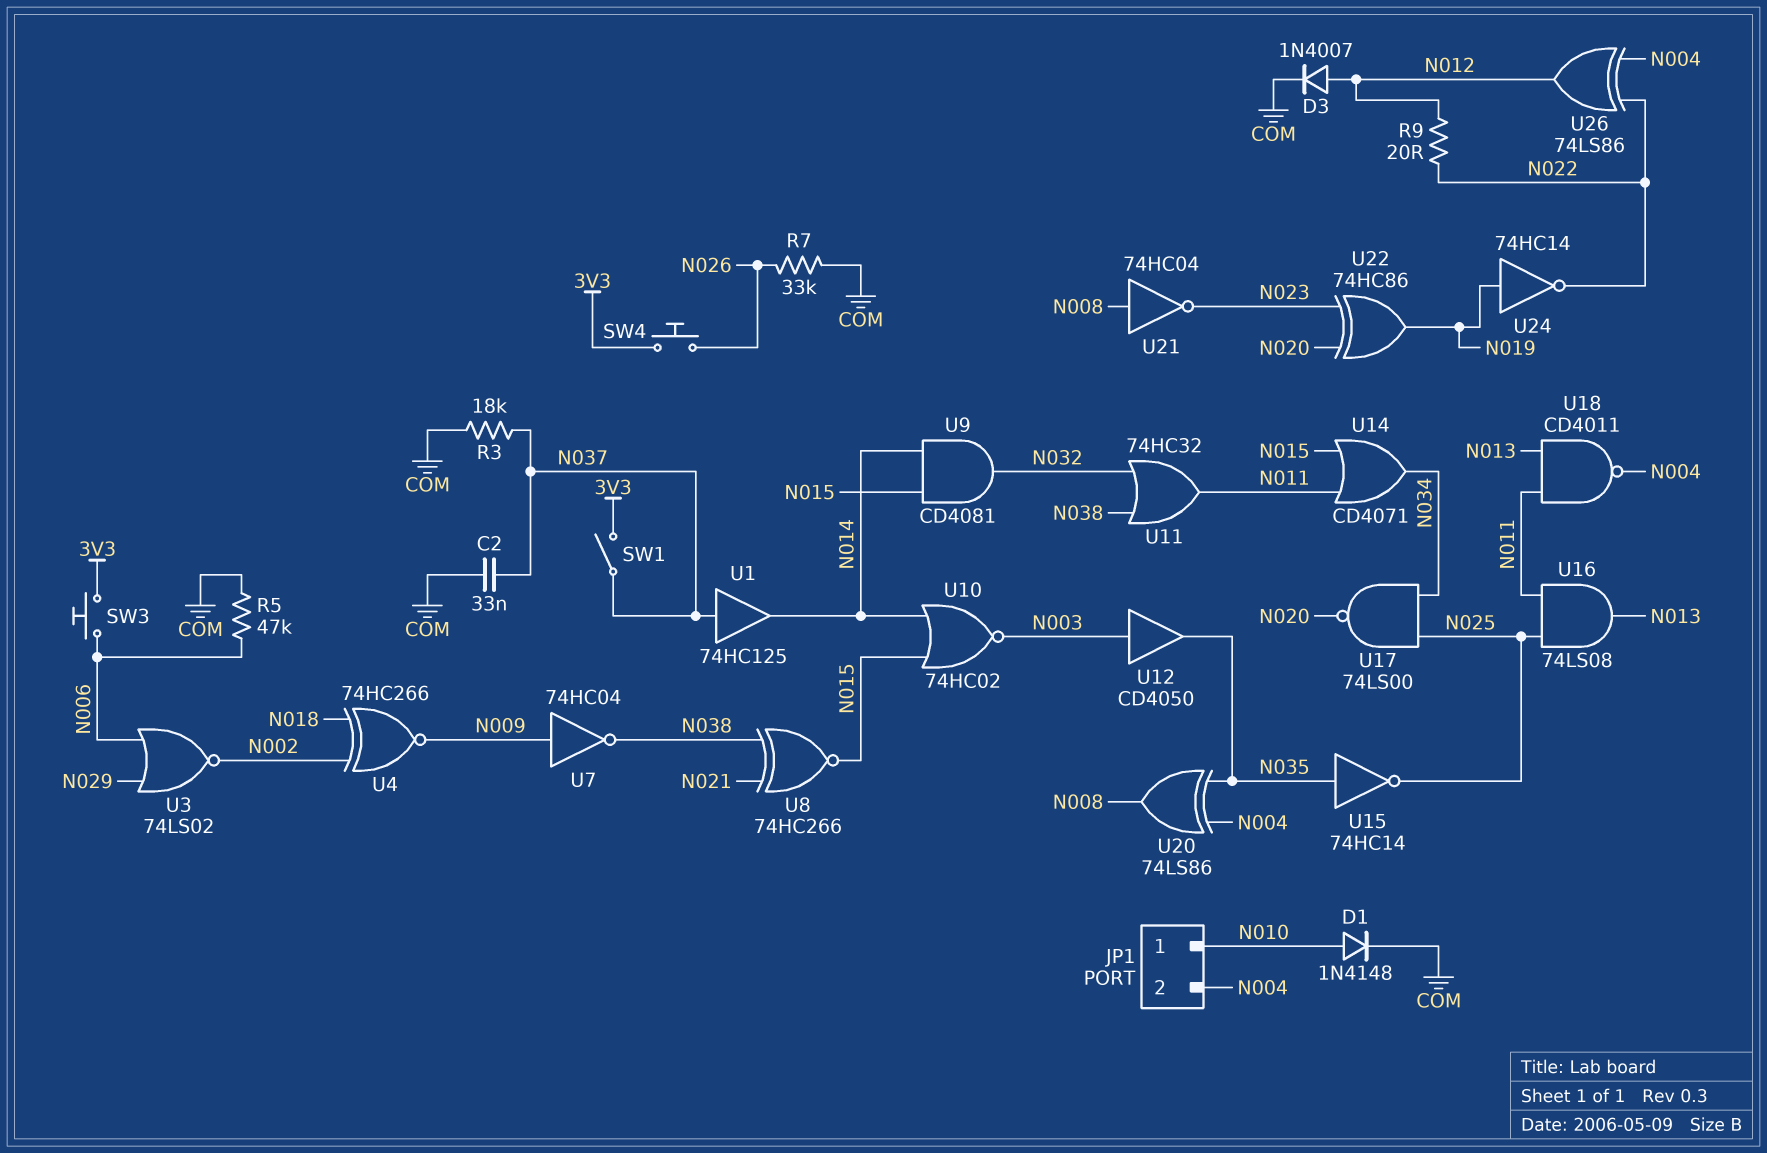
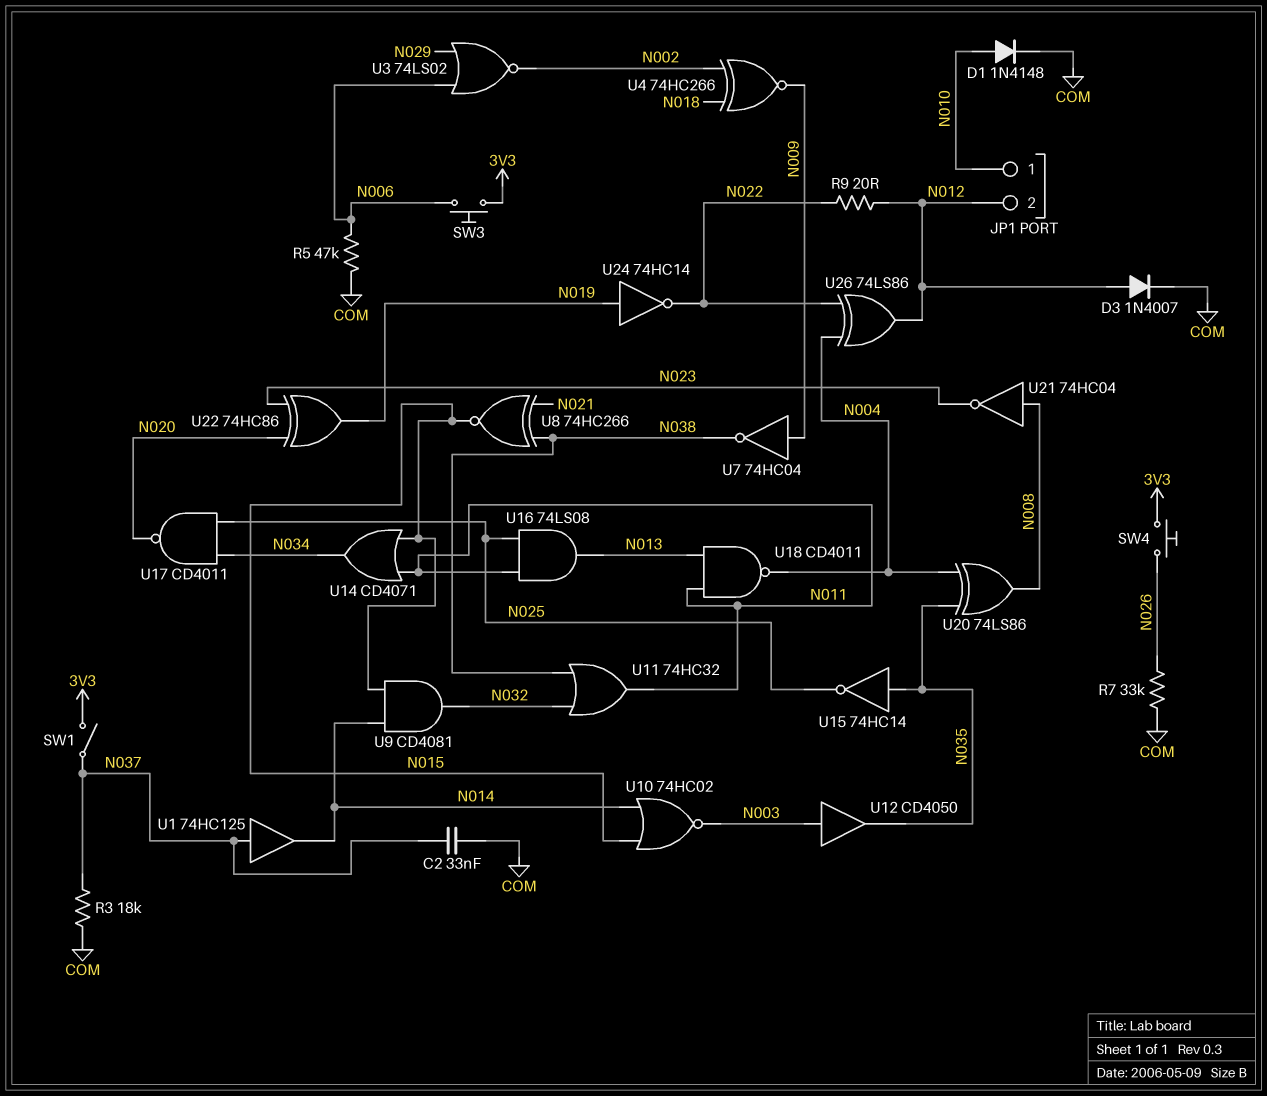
JP1 pin 2: N004 -> N012
U17: NAND 74LS00 (in N025, in N034, out N020) -> NAND CD4011 (in N025, in N034, out N020)

